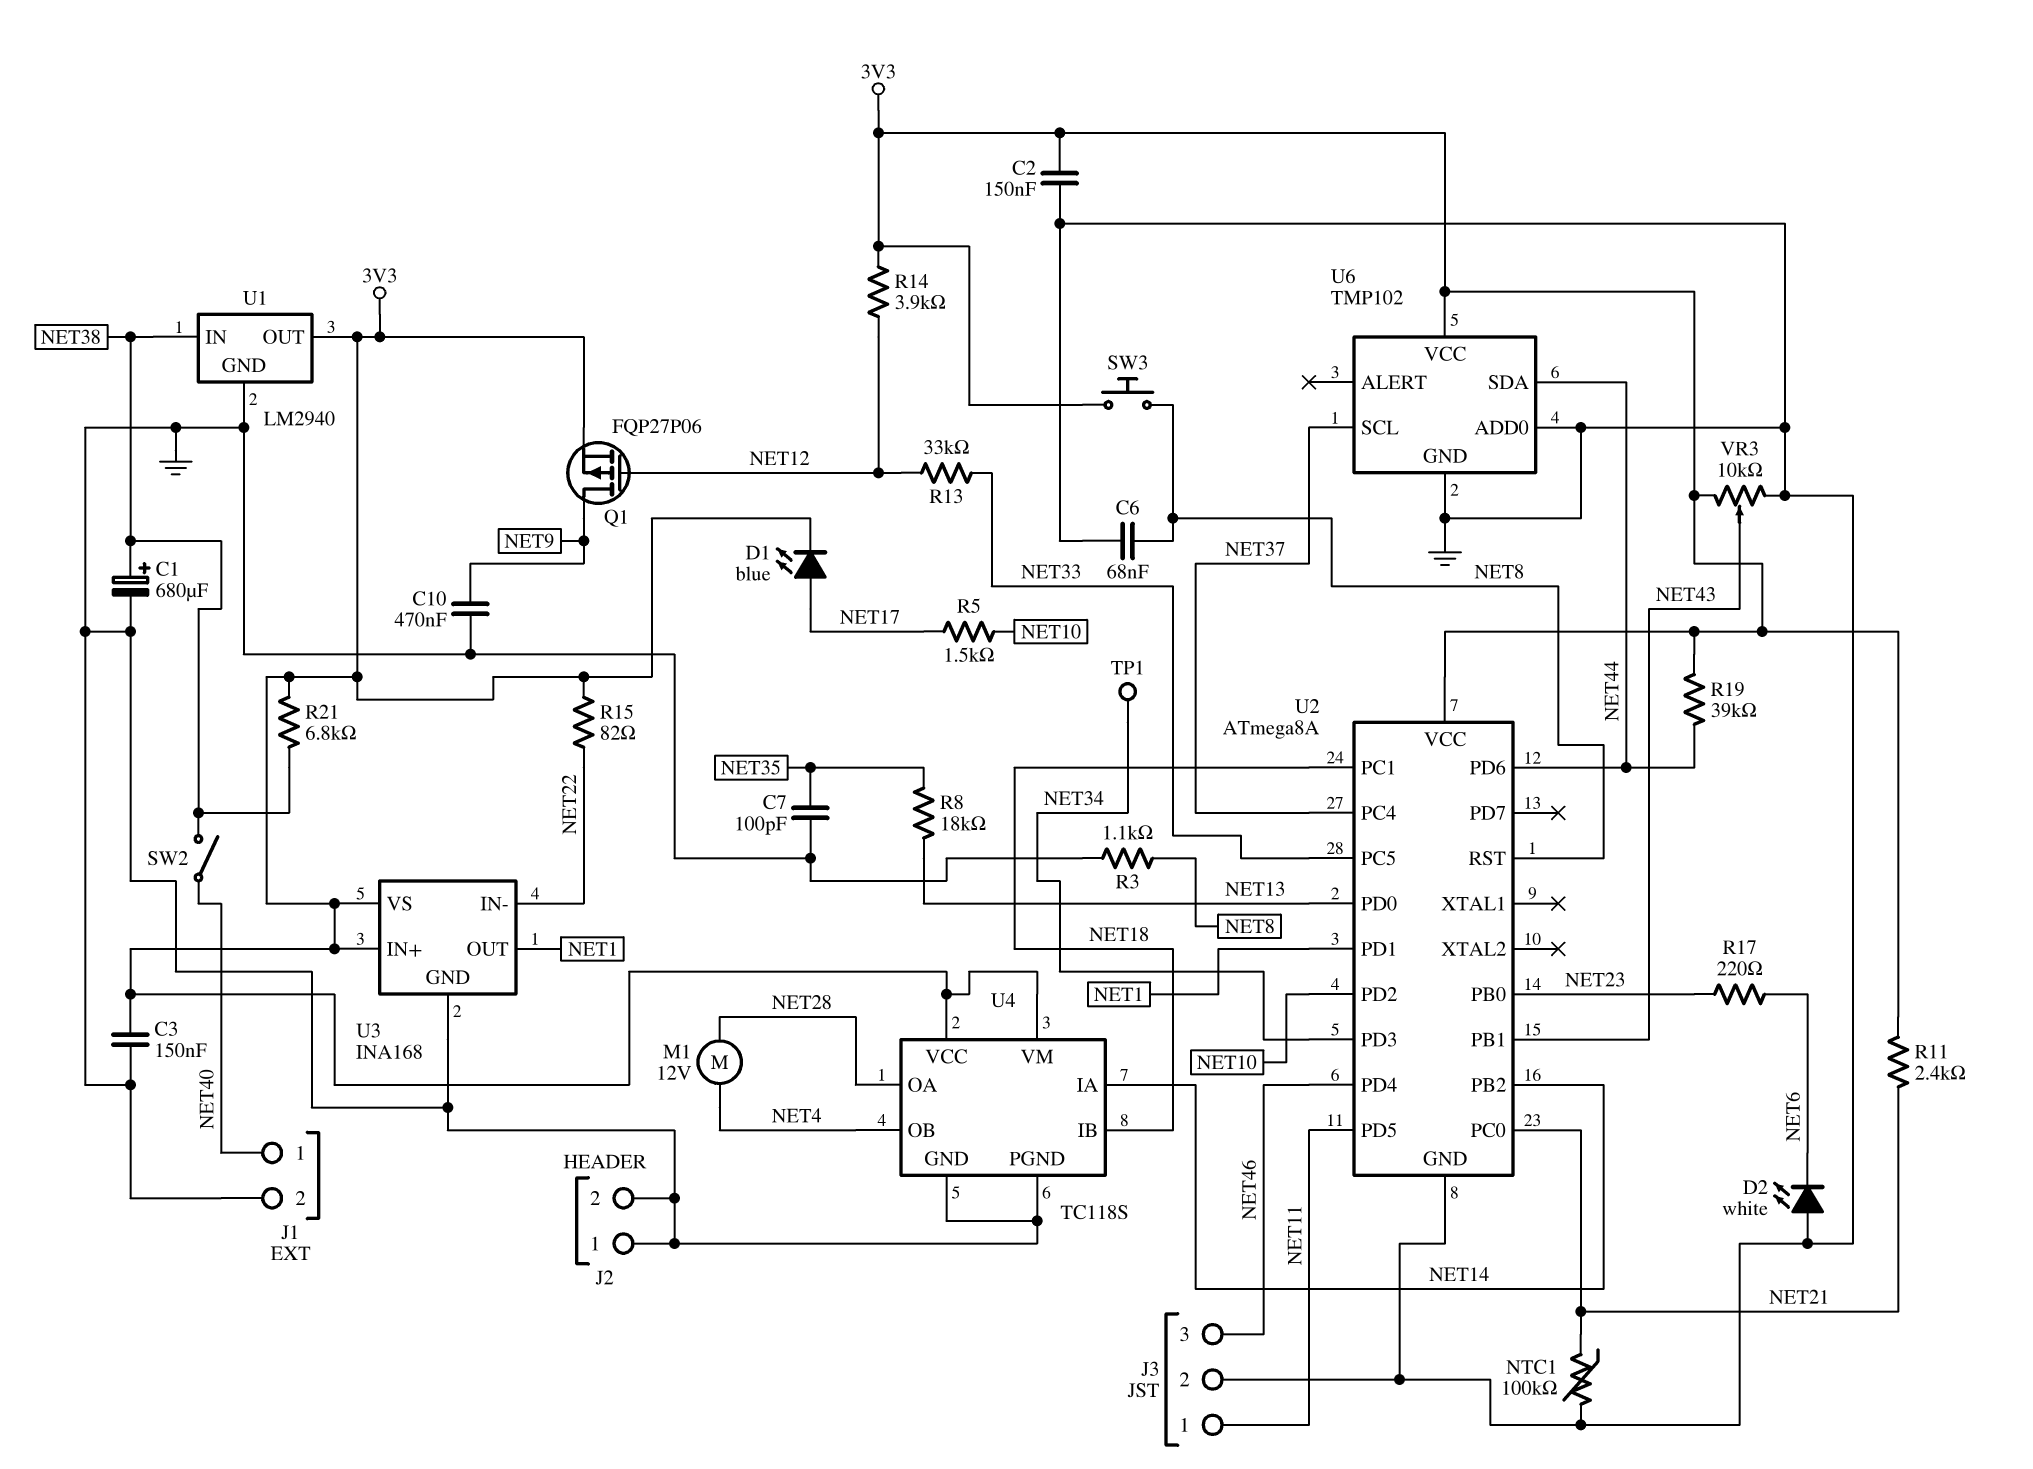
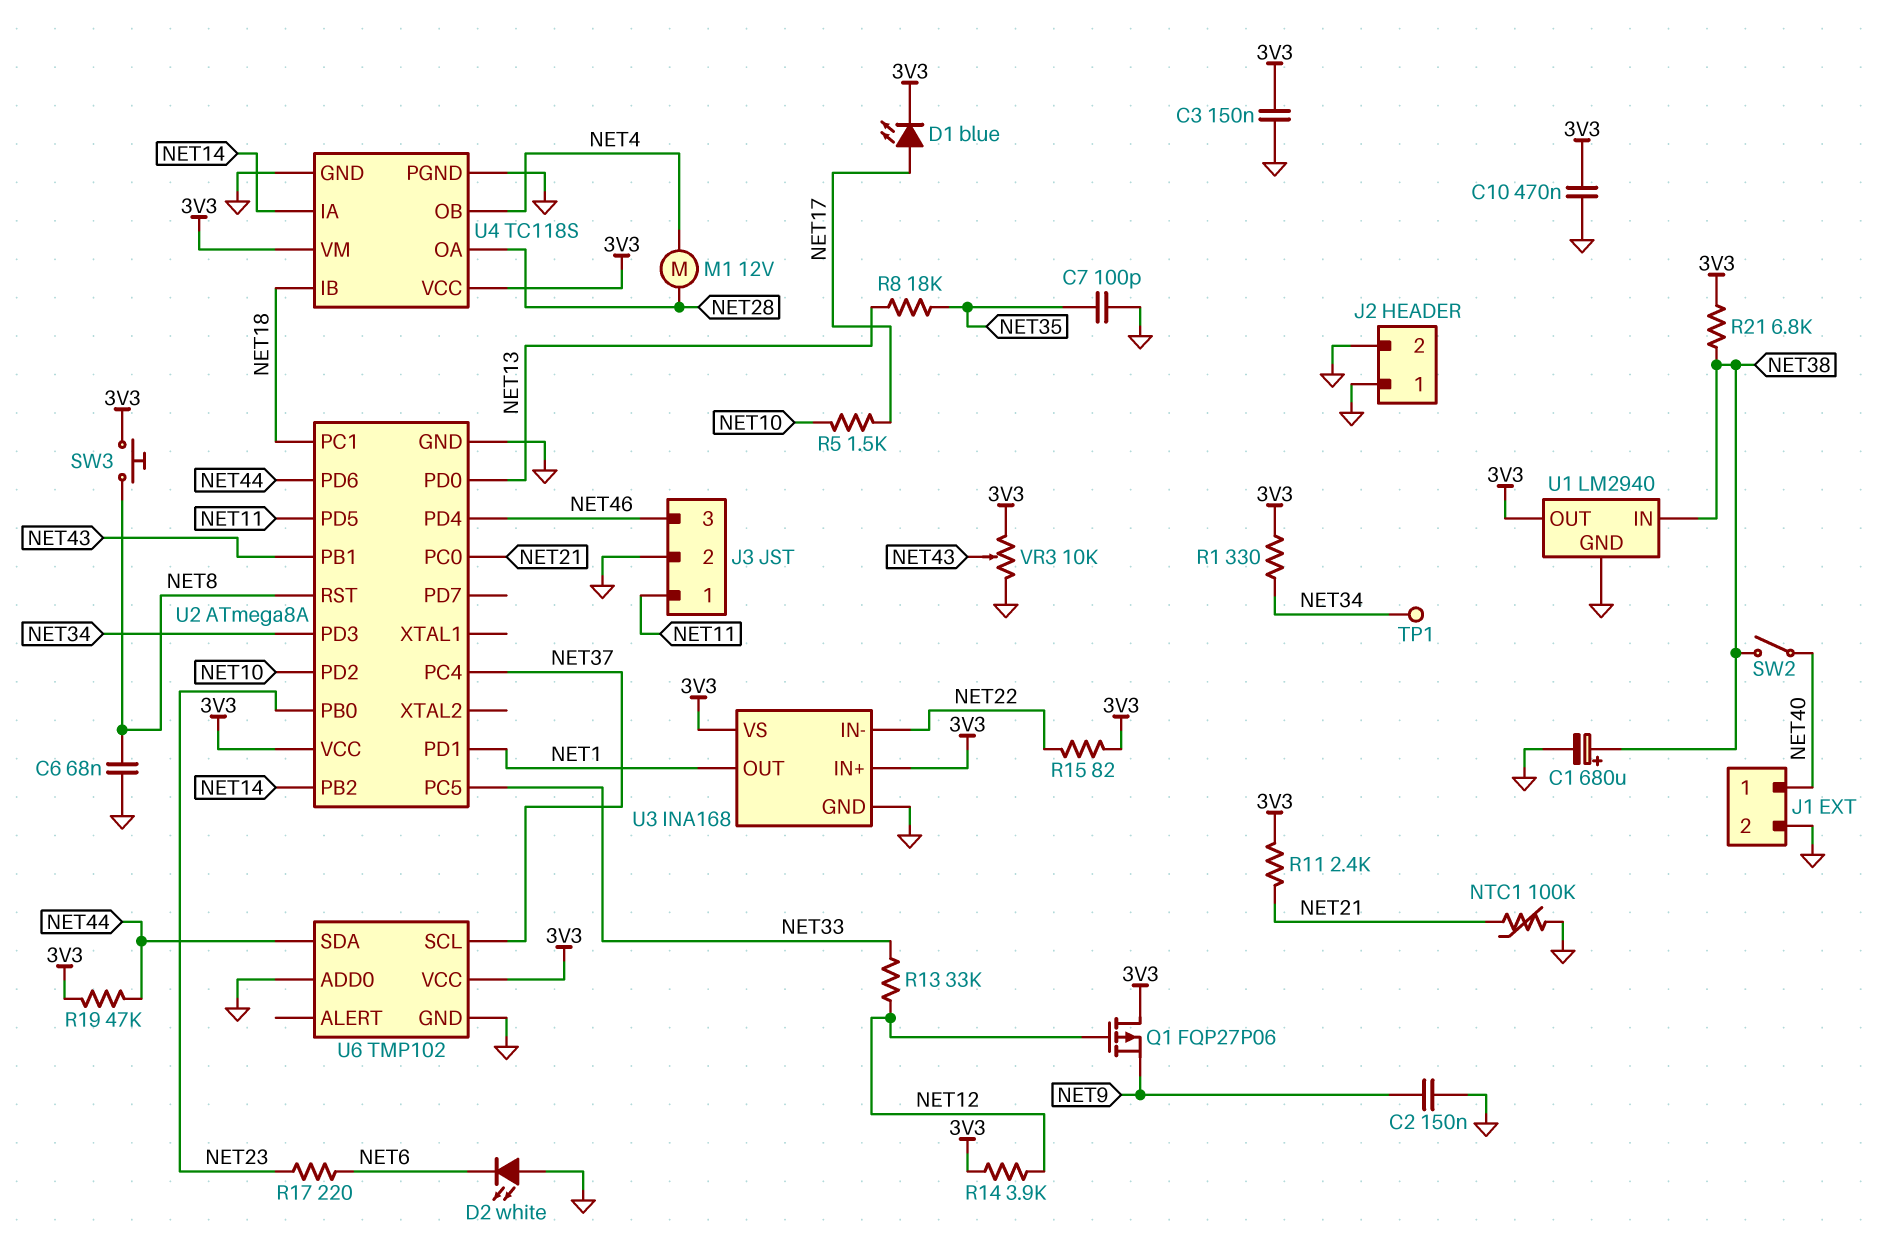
C2: 150nF (3V3, GND) -> 150nF (GND, NET9)
C10: 470nF (GND, NET9) -> 470nF (3V3, GND)
Q1: PMOS FQP27P06 (G NET12, D NET9, S 3V3) -> PMOS FQP27P06 (G NET12, D 3V3, S NET9)
R1: none -> 330 (3V3, NET34)
R3: 1.1k (GND, NET8) -> none
R19: 39k (3V3, NET44) -> 47k (3V3, NET44)

